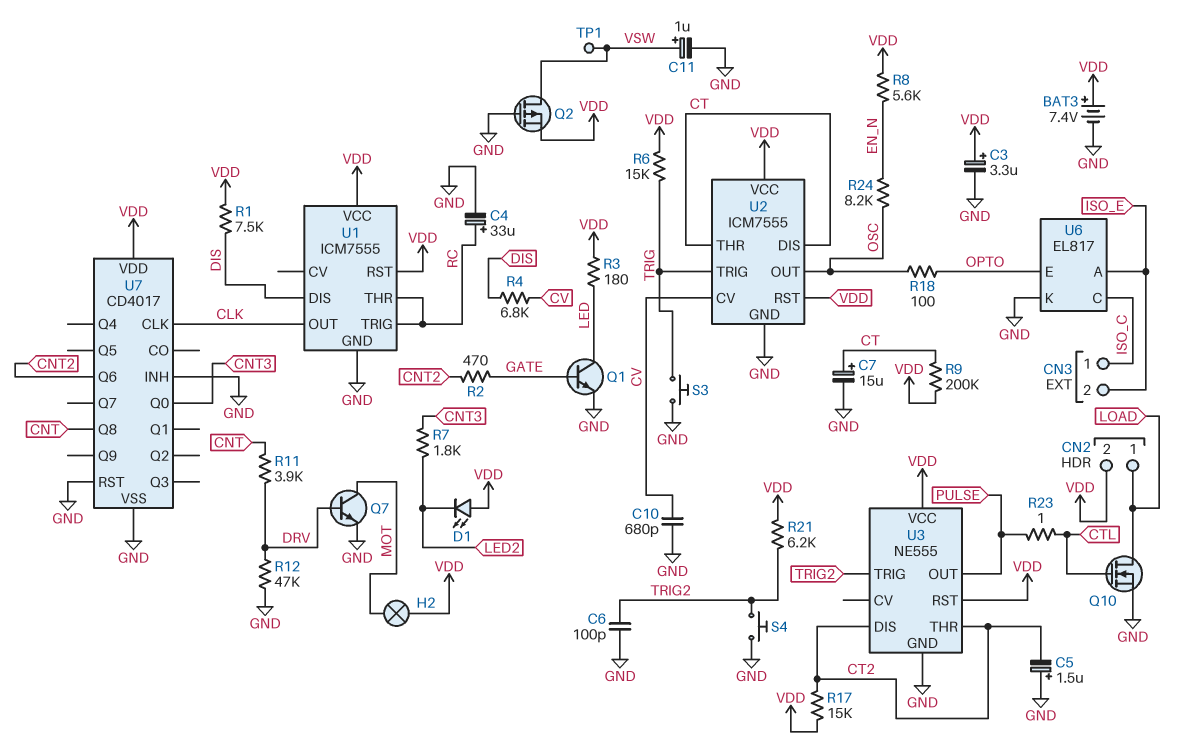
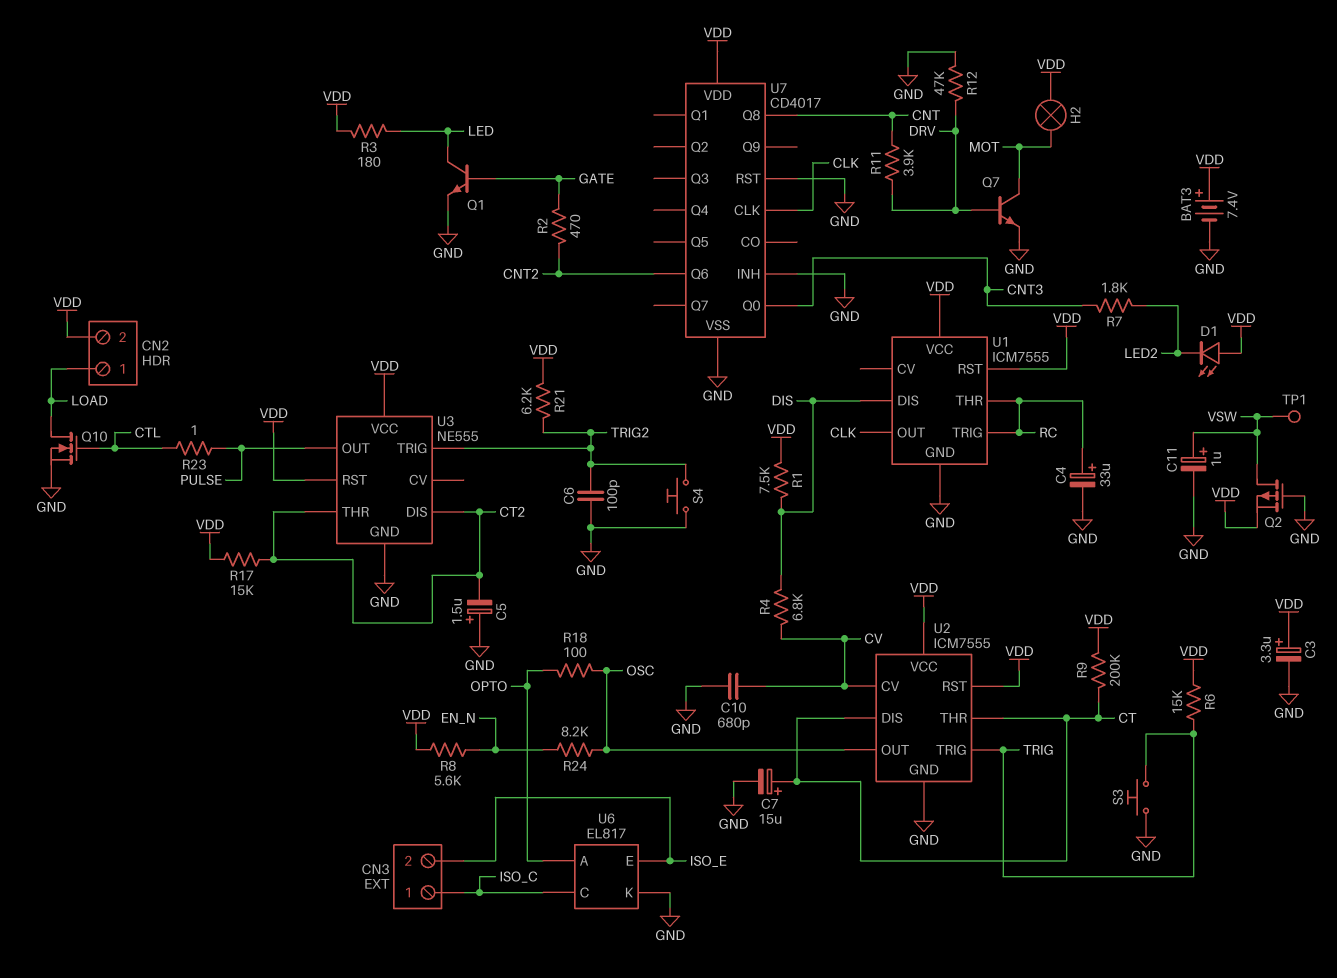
U6 pin A: ISO_E -> OPTO
U6 pin E: OPTO -> ISO_E

